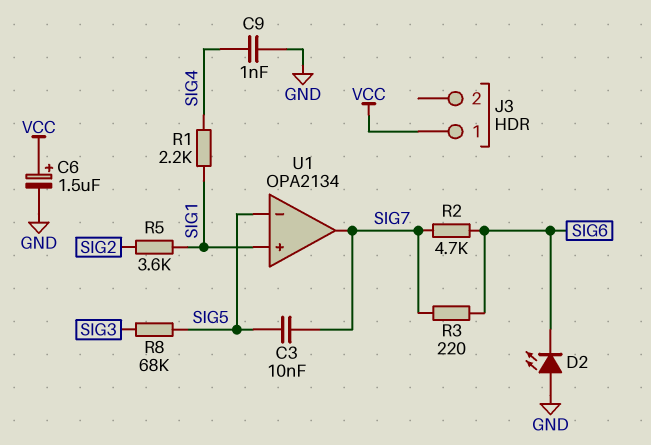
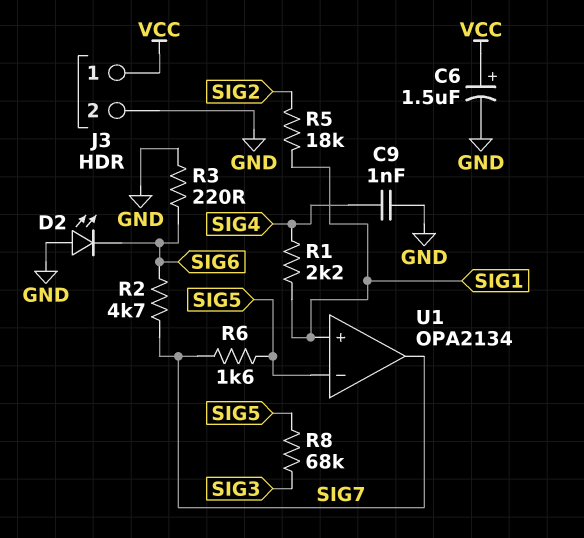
C3: 10nF (SIG5, SIG7) -> none
J3 pin 2: none -> GND
R3: 220 (SIG6, SIG7) -> 220 (GND, SIG6)
R5: 3.6k (SIG1, SIG2) -> 18k (SIG1, SIG2)
R6: none -> 1.6k (SIG5, SIG7)

